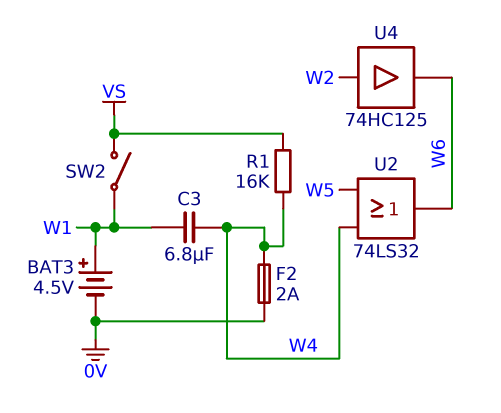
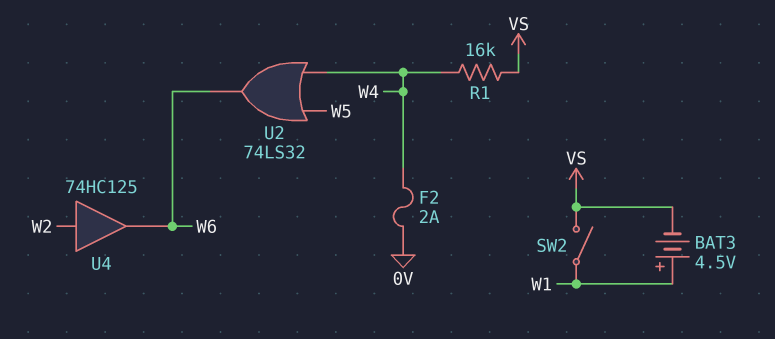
BAT3: 4.5V (plus W1, minus 0V) -> 4.5V (plus W1, minus VS)
C3: 6.8uF (W1, W4) -> none

